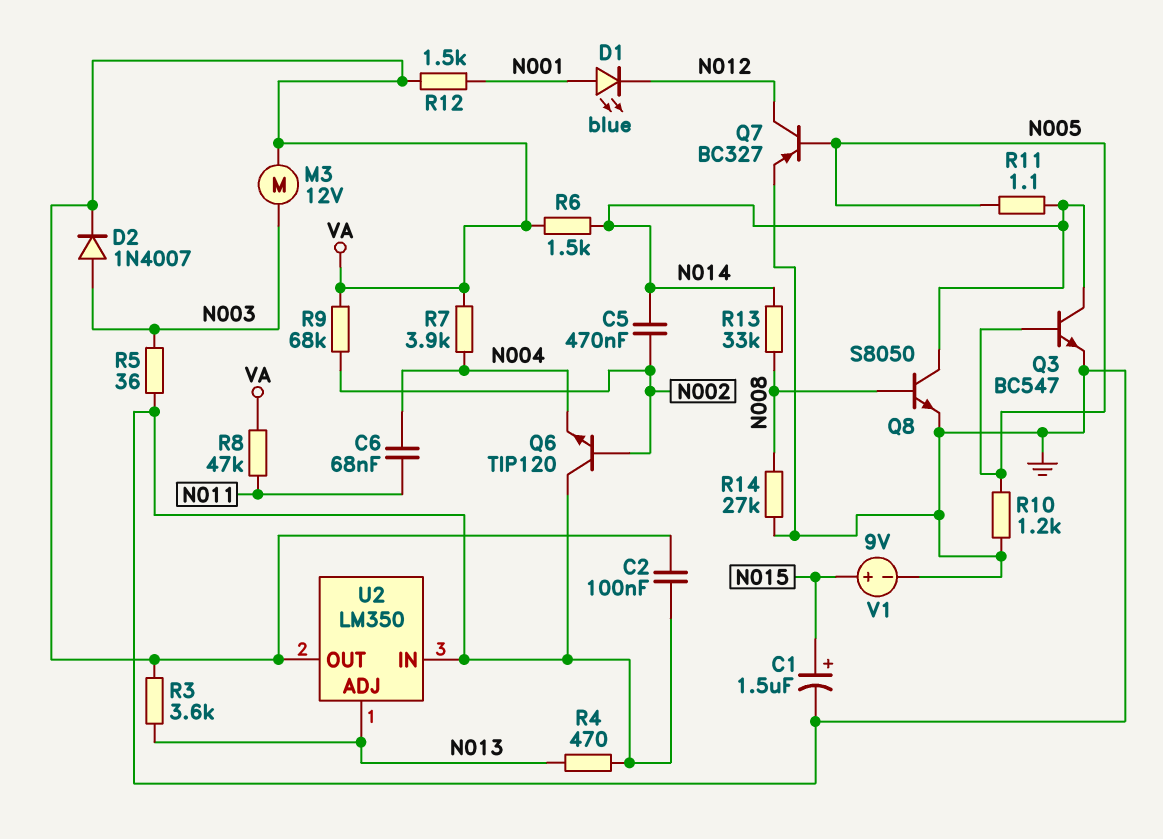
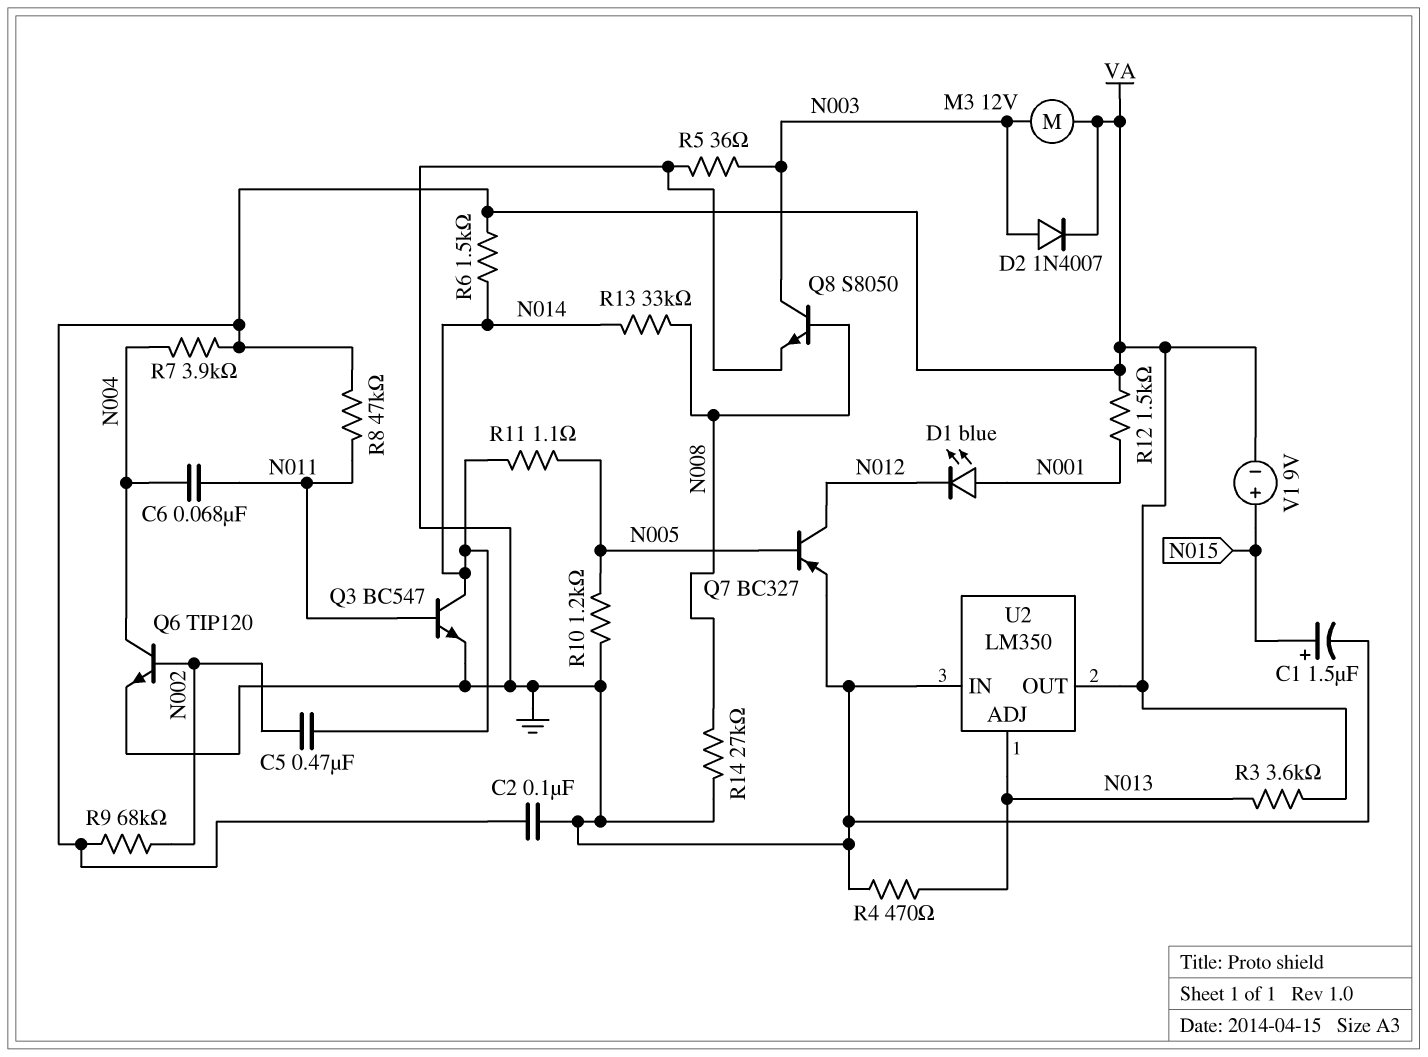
Q3: NPN BC547 (B N005, C N014, E GND) -> NPN BC547 (B N011, C N014, E GND)
Q6: NPN TIP120 (B N002, C GND, E N004) -> NPN TIP120 (B N002, C N004, E GND)
Q8: NPN S8050 (B N008, C N014, E GND) -> NPN S8050 (B N008, C N003, E GND)
V1: 9V (plus N015, minus GND) -> 9V (plus N015, minus VA)

